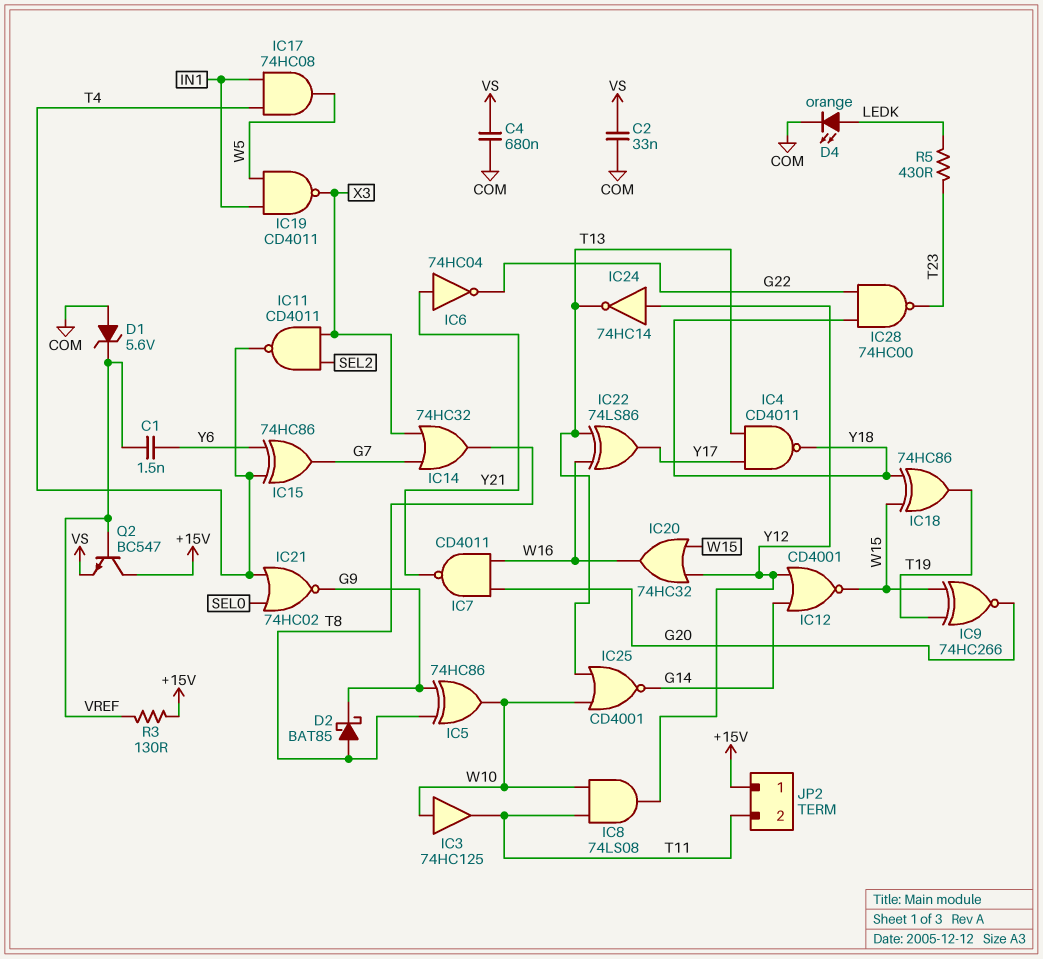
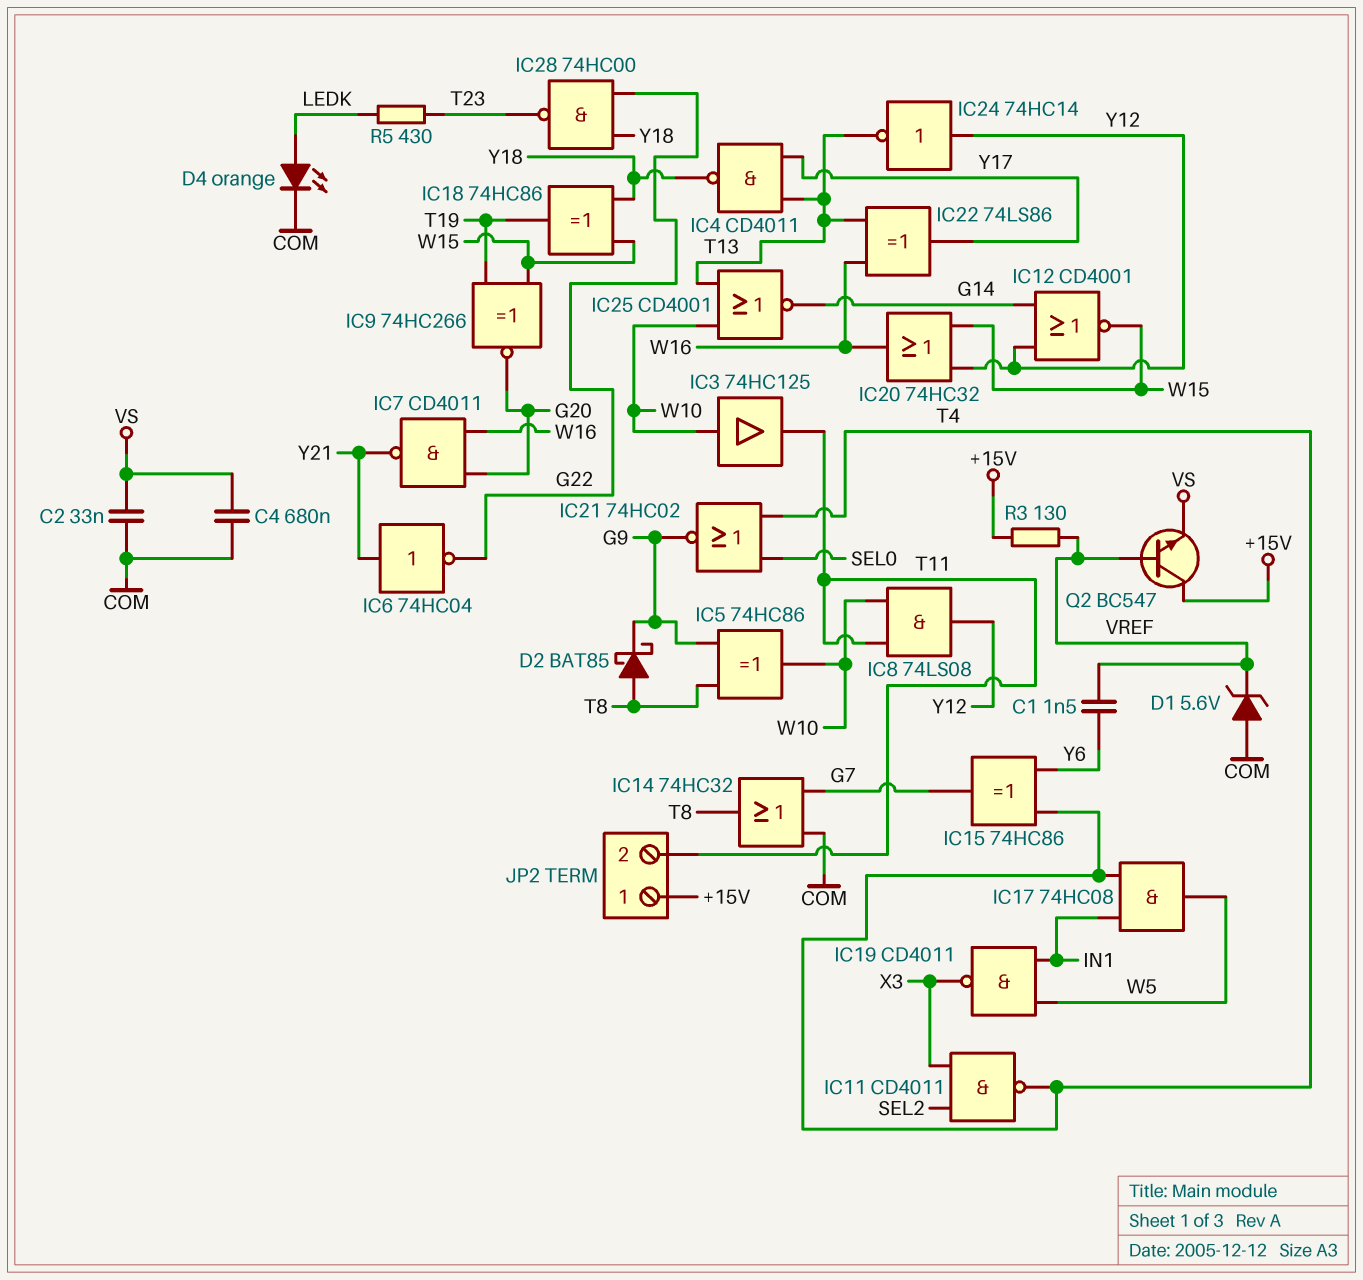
IC14: OR 74HC32 (in G7, in X3, out T8) -> OR 74HC32 (in COM, in G7, out T8)

